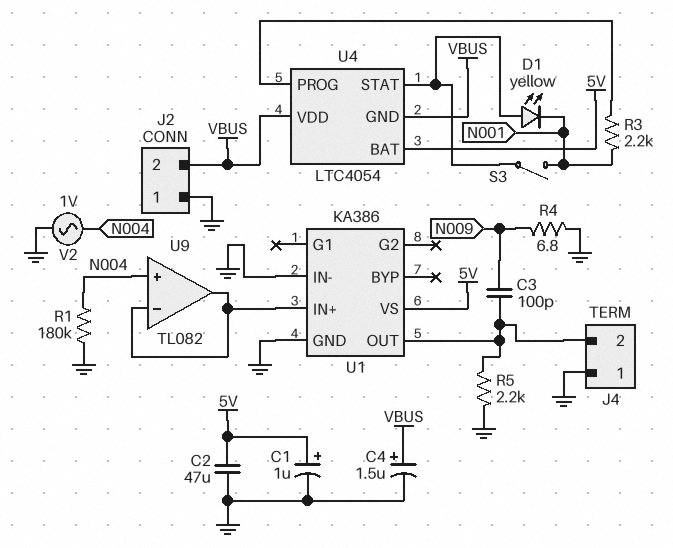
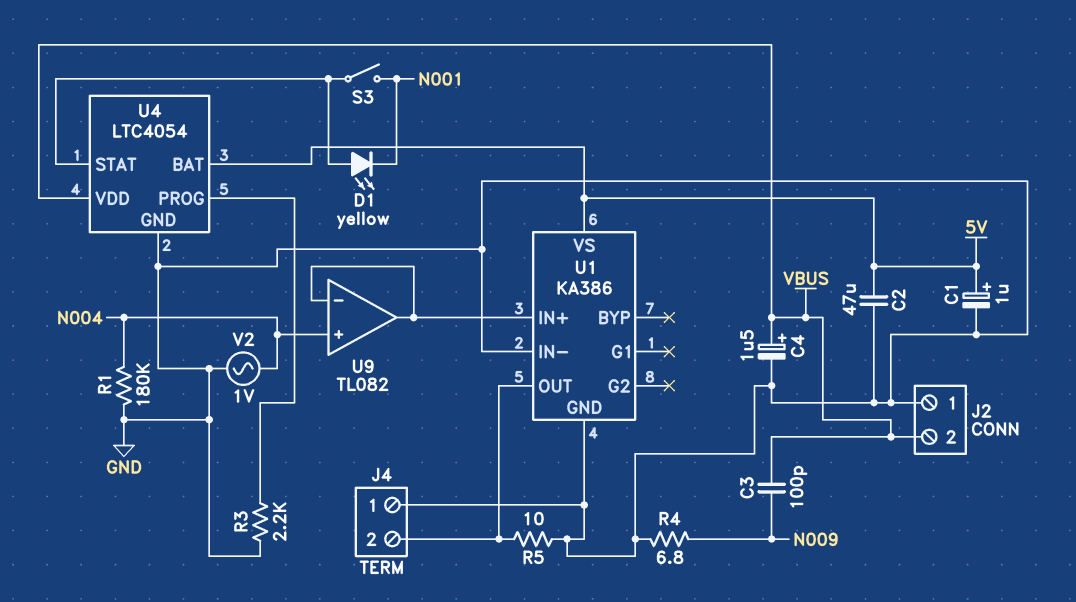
C3: 100pF (J4/2, N009) -> 100pF (N009, VBUS)
R3: 2.2k (N001, U4/PROG) -> 2.2k (GND, U4/PROG)
R5: 2.2k (GND, J4/2) -> 10 (GND, J4/2)
U4 pin GND: VBUS -> GND

